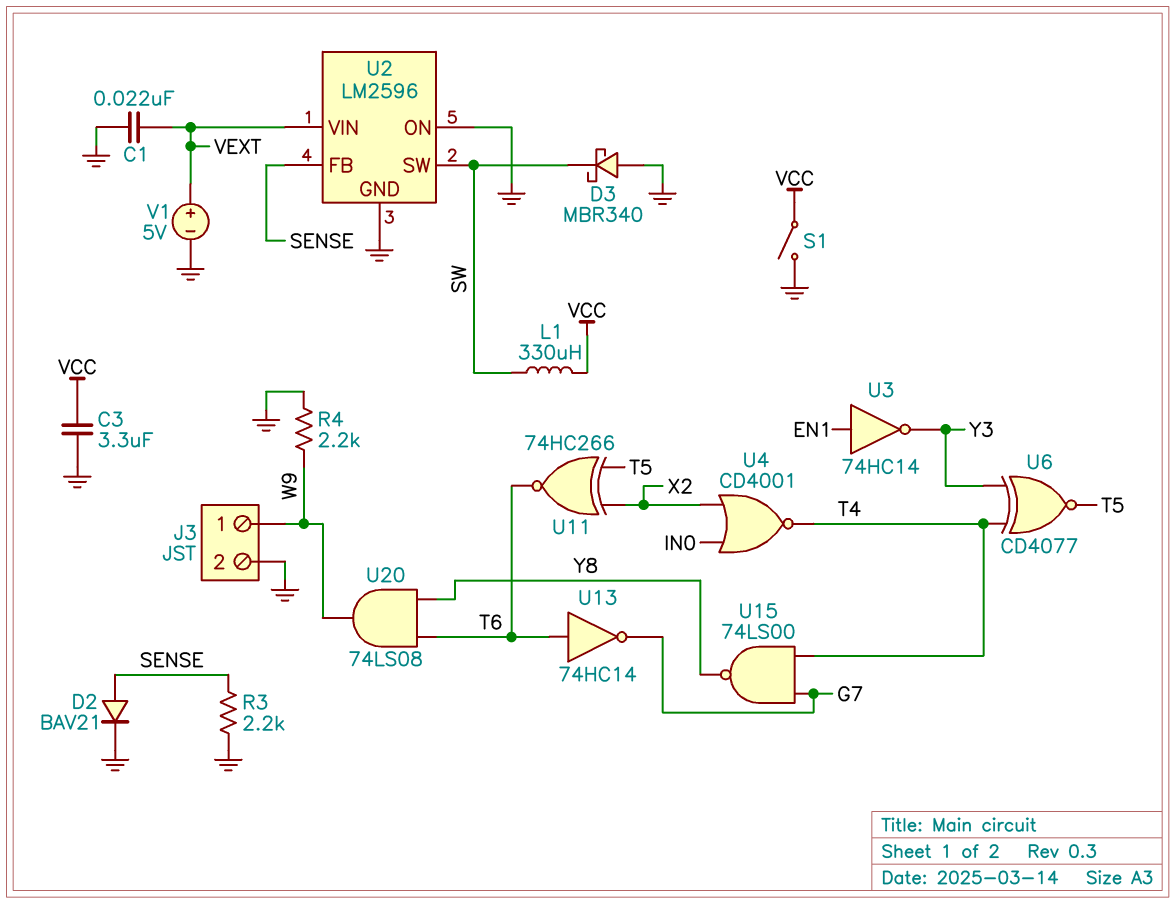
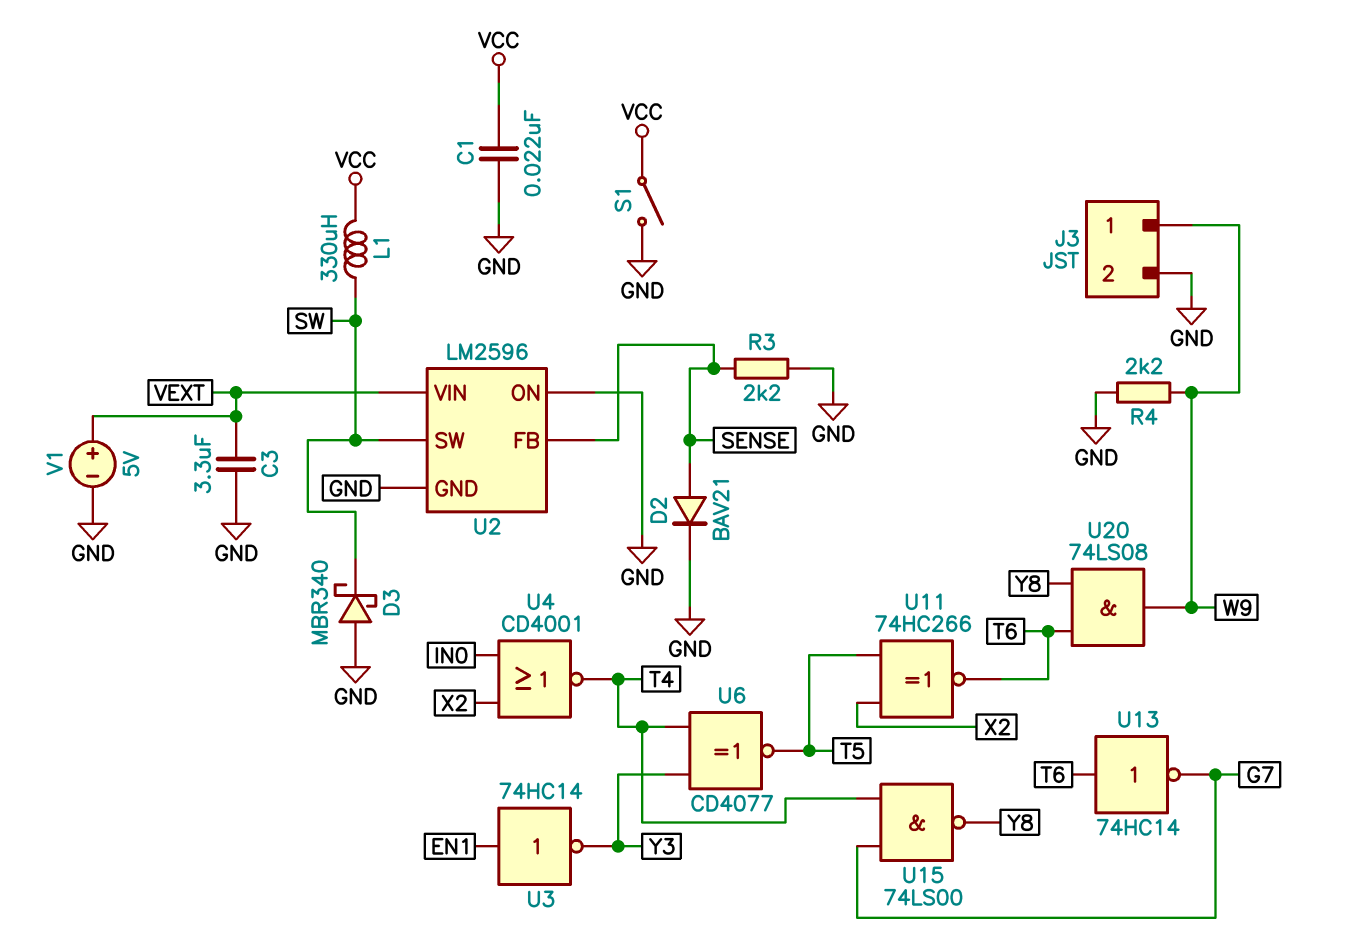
C1: 22nF (GND, VEXT) -> 22nF (GND, VCC)
C3: 3.3uF (GND, VCC) -> 3.3uF (GND, VEXT)

